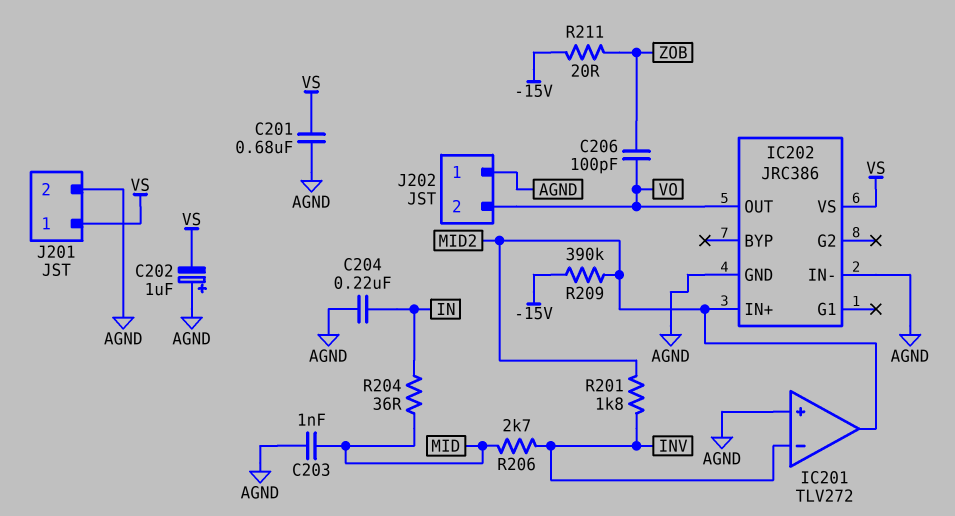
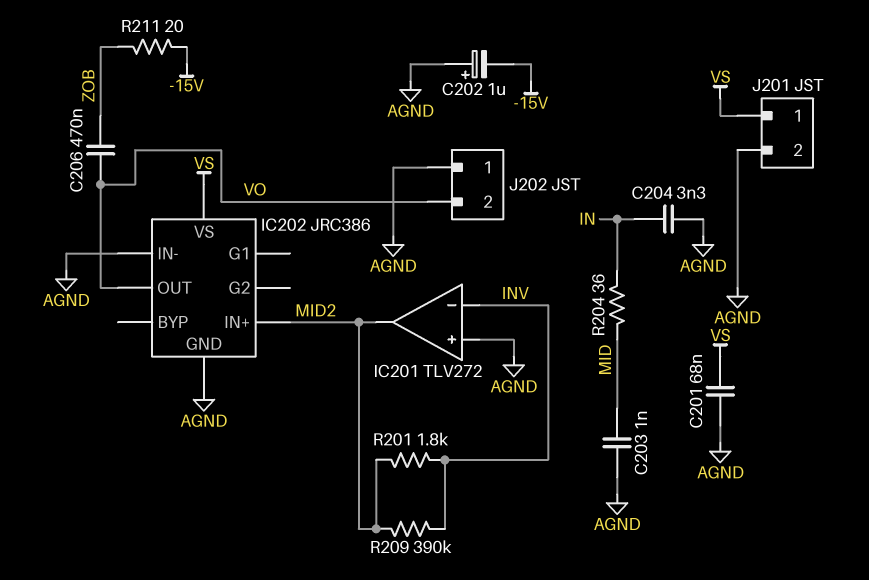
C201: 680nF (AGND, VS) -> 68nF (AGND, VS)
C202: 1uF (plus AGND, minus VS) -> 1uF (plus AGND, minus -15V)
C204: 220nF (AGND, IN) -> 3.3nF (AGND, IN)
C206: 100pF (VO, ZOB) -> 470nF (VO, ZOB)
R206: 2.7k (INV, MID) -> none
R209: 390k (-15V, MID2) -> 390k (INV, MID2)

